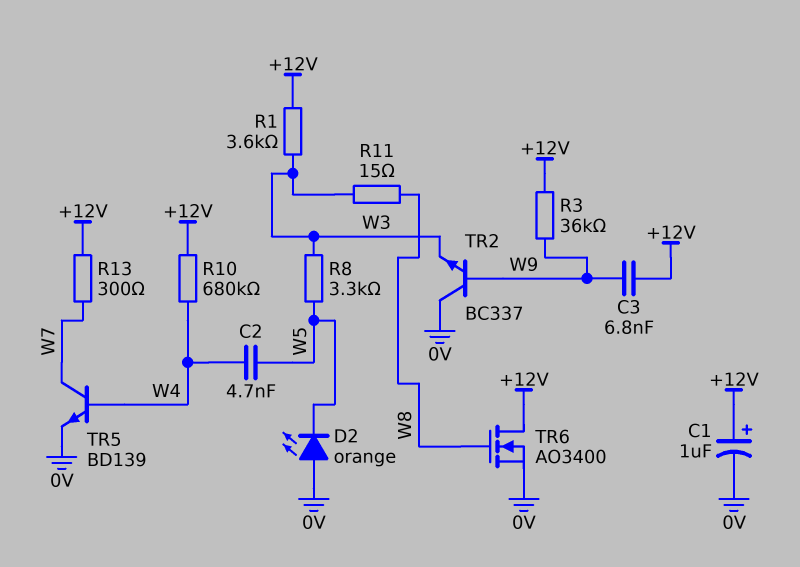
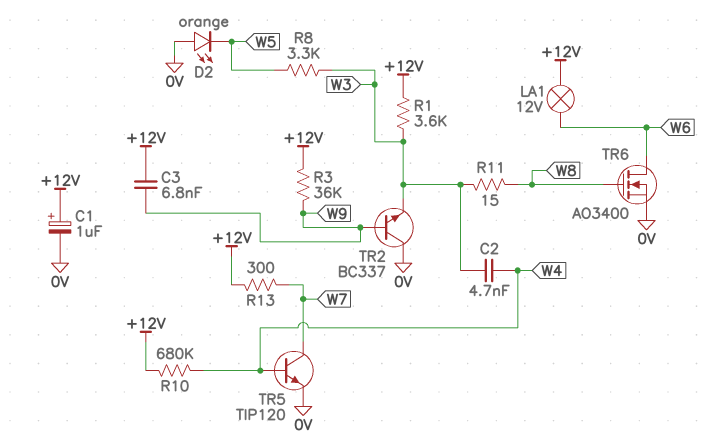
C2: 4.7nF (W4, W5) -> 4.7nF (W3, W4)
LA1: none -> lamp 12V (+12V, W6)
TR5: NPN BD139 (B W4, C W7, E 0V) -> NPN TIP120 (B W4, C W7, E 0V)
TR6: NMOS AO3400 (G W8, D +12V, S 0V) -> NMOS AO3400 (G W8, D W6, S 0V)

